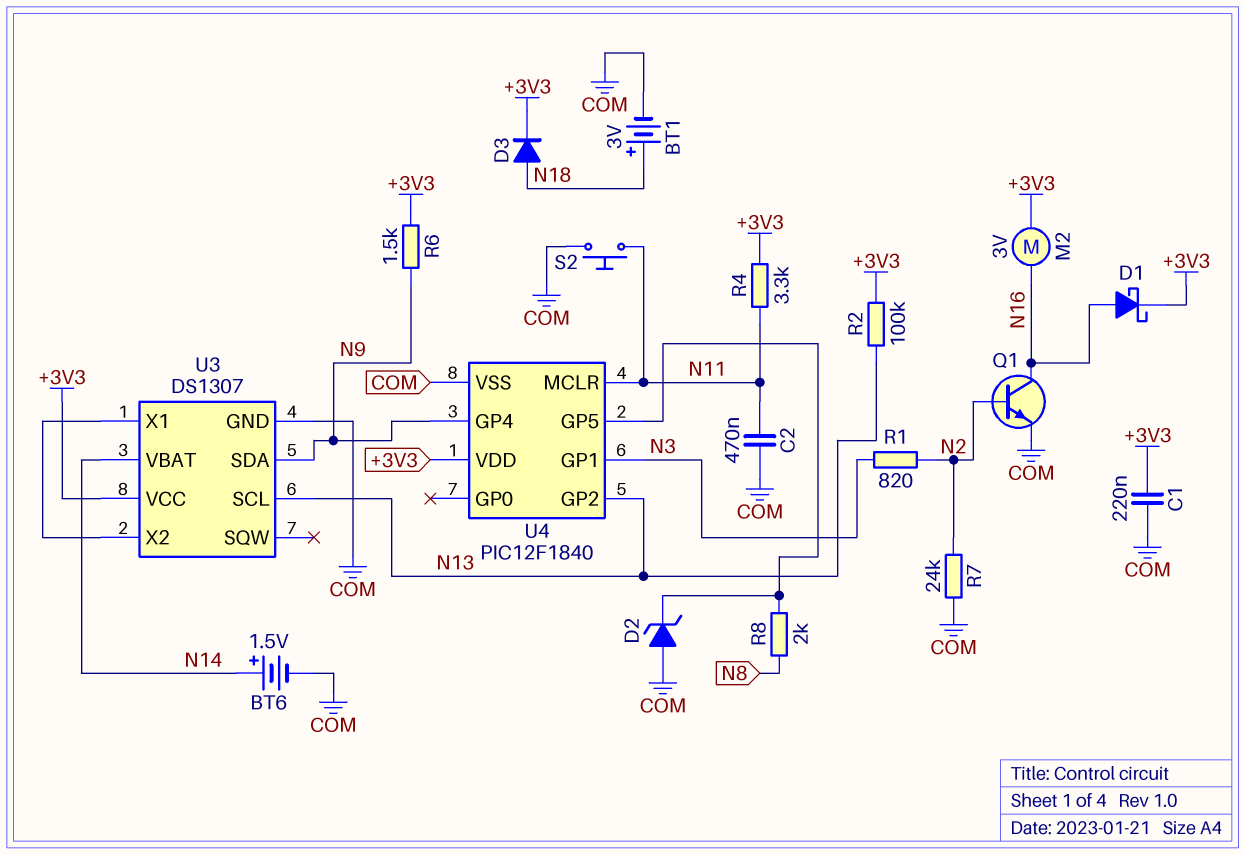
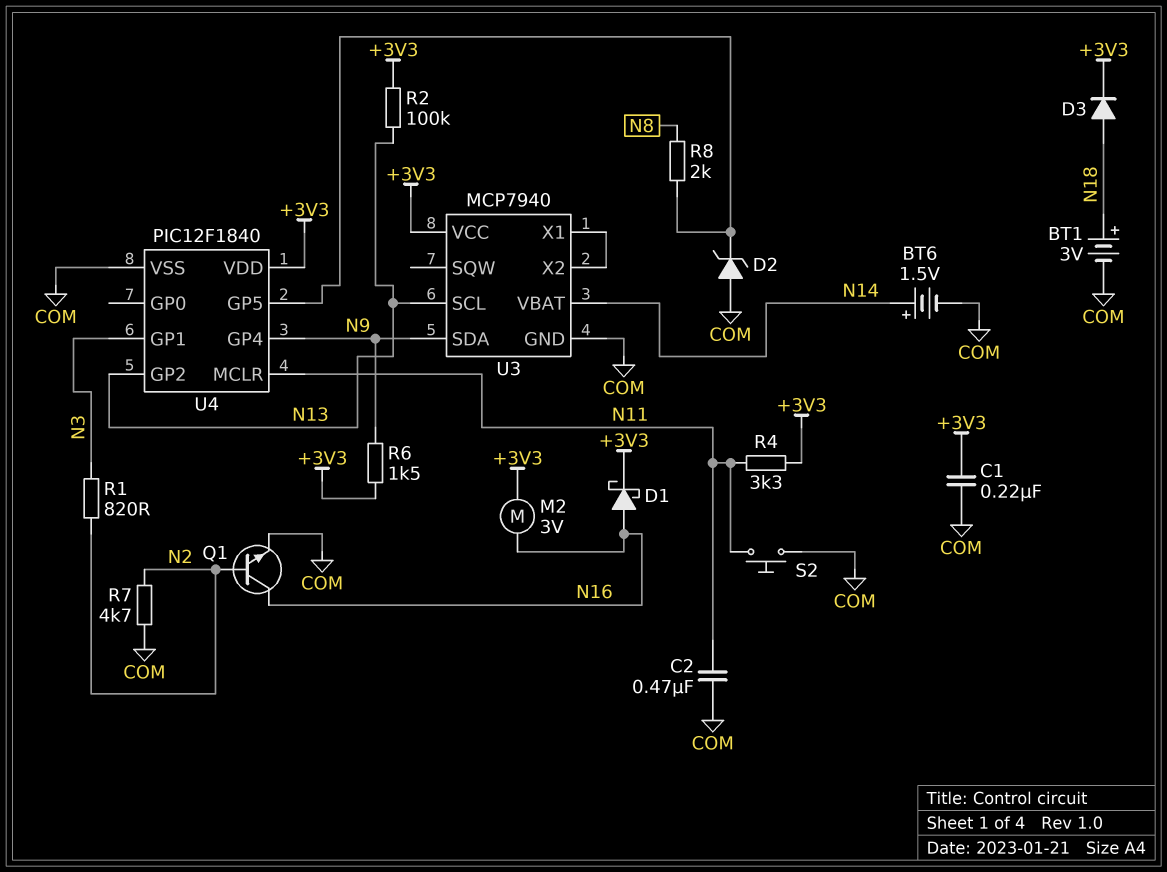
R7: 24k (COM, N2) -> 4.7k (COM, N2)
U3: DS1307 -> MCP7940

